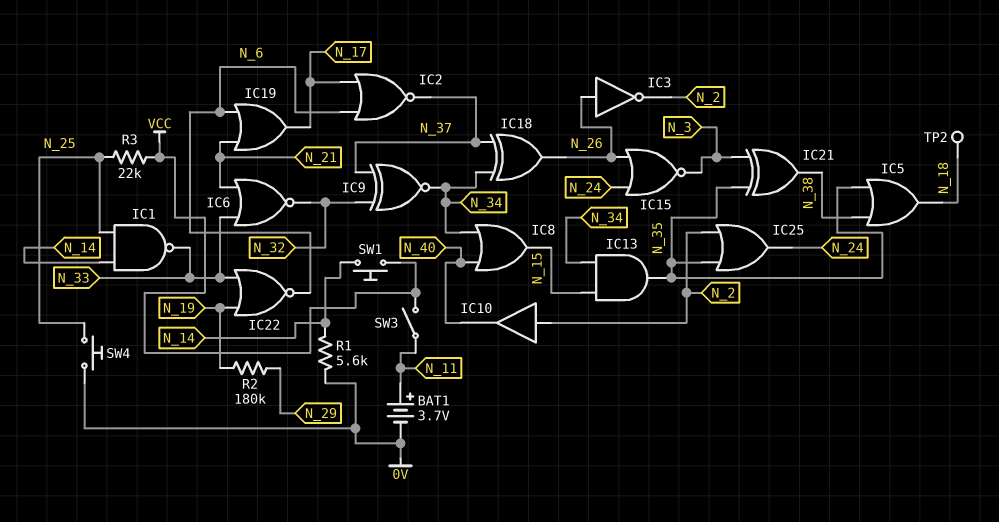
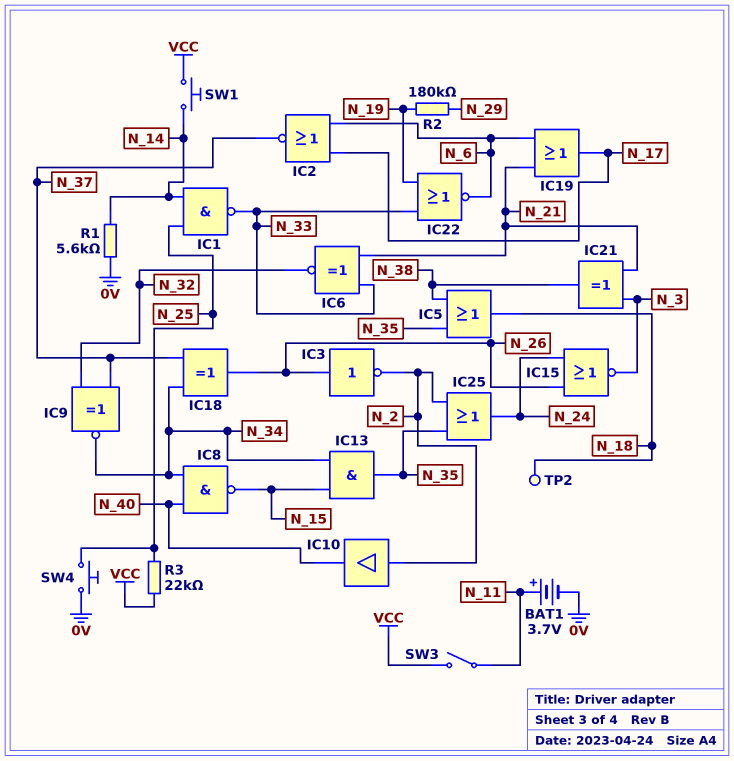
IC6: NOR (in N_21, in N_33, out N_32) -> XNOR (in N_21, in N_33, out N_32)
IC8: OR (in N_34, in N_40, out N_15) -> NAND (in N_34, in N_40, out N_15)
IC21: XOR (in N_3, in N_35, out N_38) -> XOR (in N_3, in N_21, out N_38)

